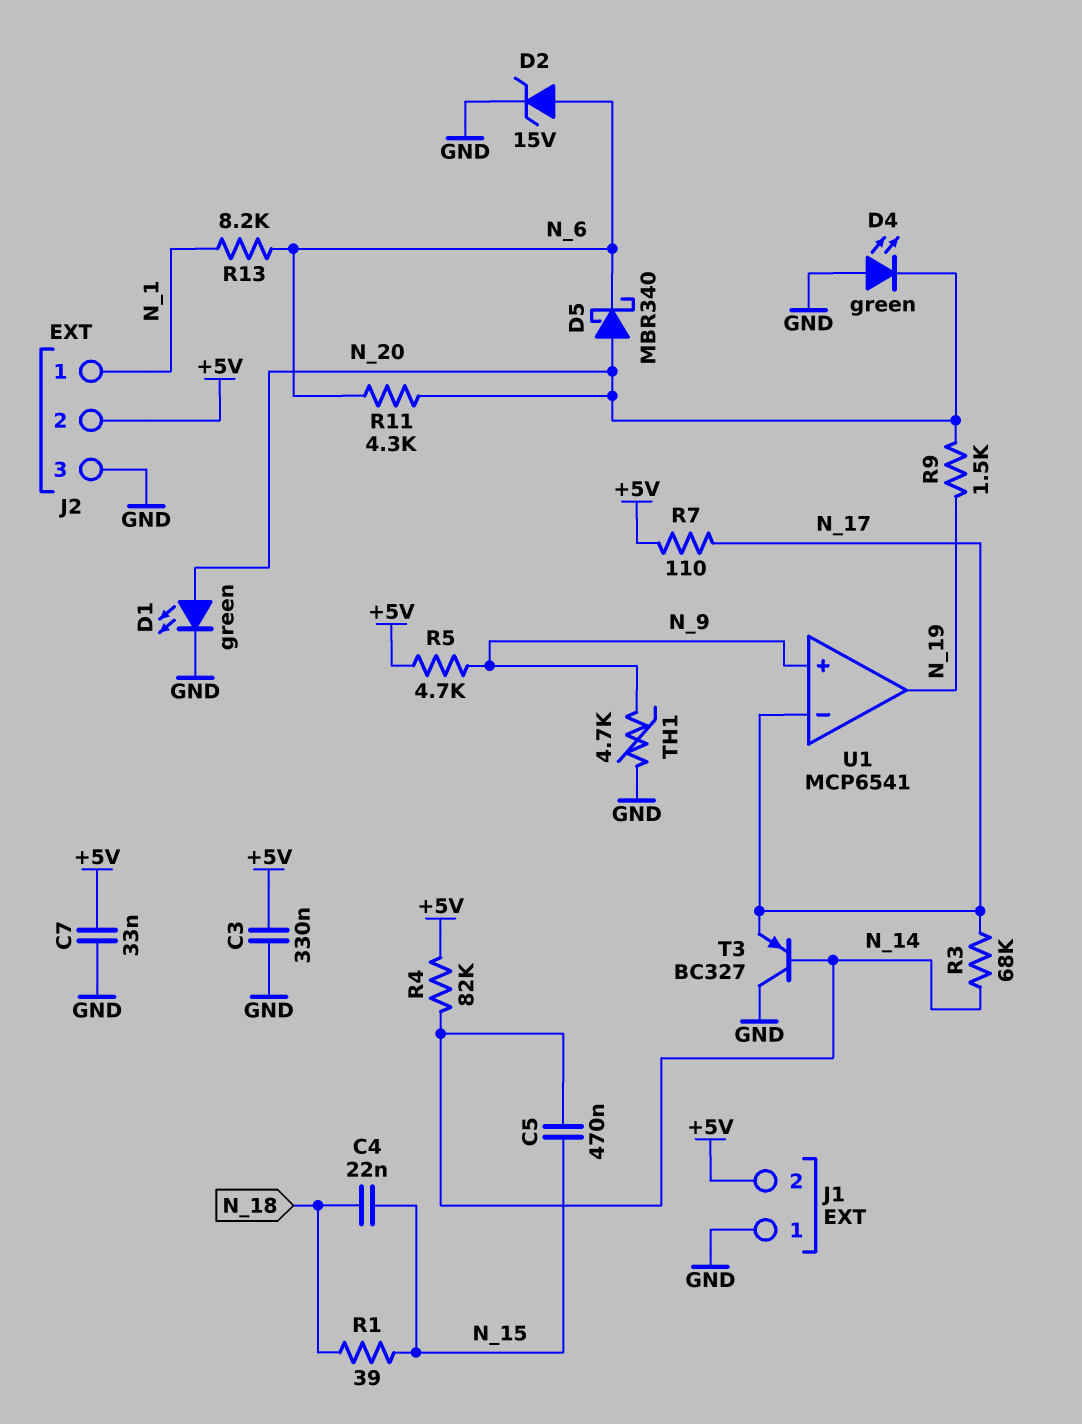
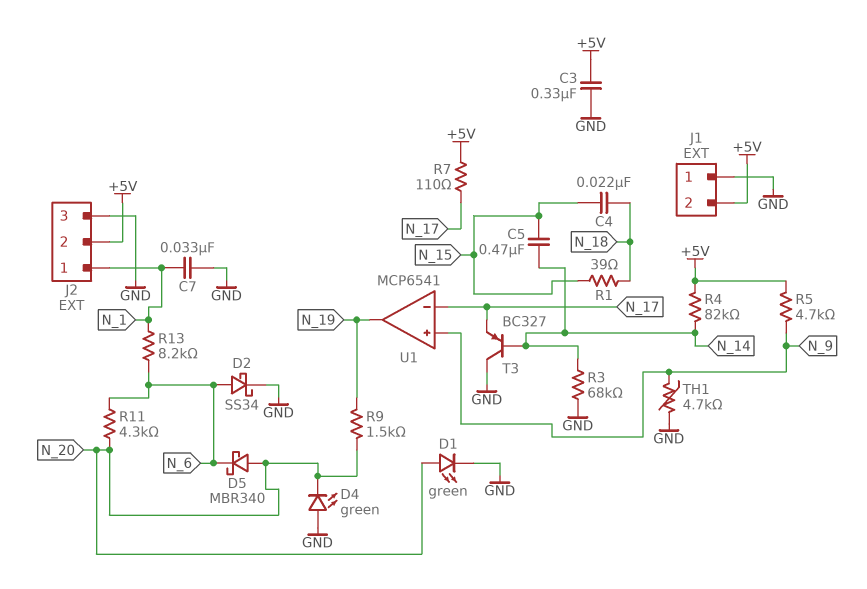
C7: 33nF (+5V, GND) -> 33nF (GND, N_1)
D2: zener 15V (A N_6, K GND) -> schottky SS34 (A N_6, K GND)
R3: 68k (N_14, N_17) -> 68k (GND, N_14)

